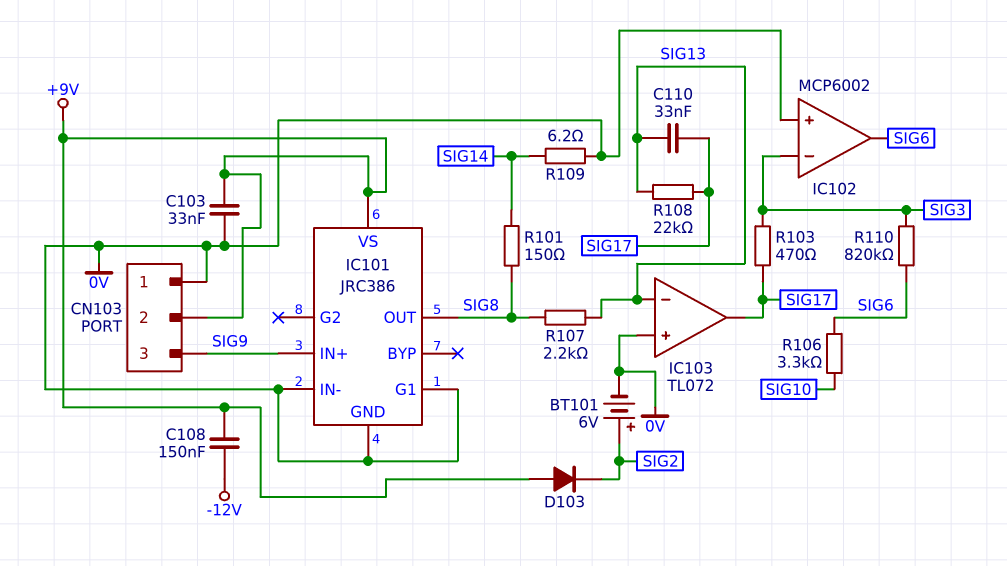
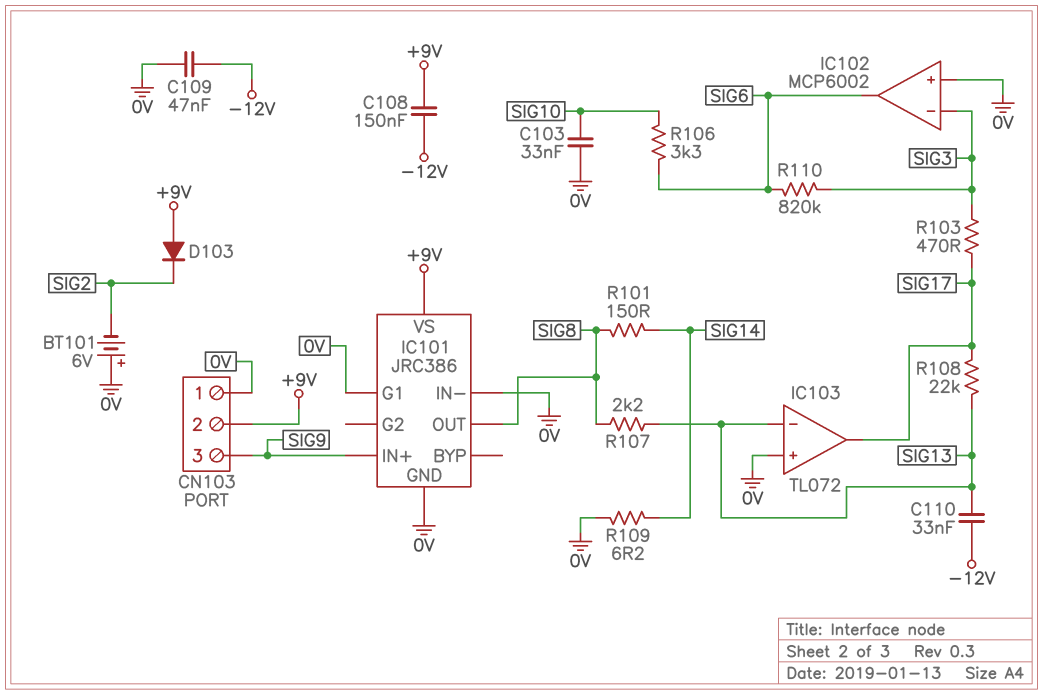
BT101: 6V (plus SIG2, minus 0V) -> 6V (plus 0V, minus SIG2)
C103: 33nF (+9V, 0V) -> 33nF (0V, SIG10)
C109: none -> 47nF (-12V, 0V)
C110: 33nF (SIG13, SIG17) -> 33nF (-12V, SIG13)

